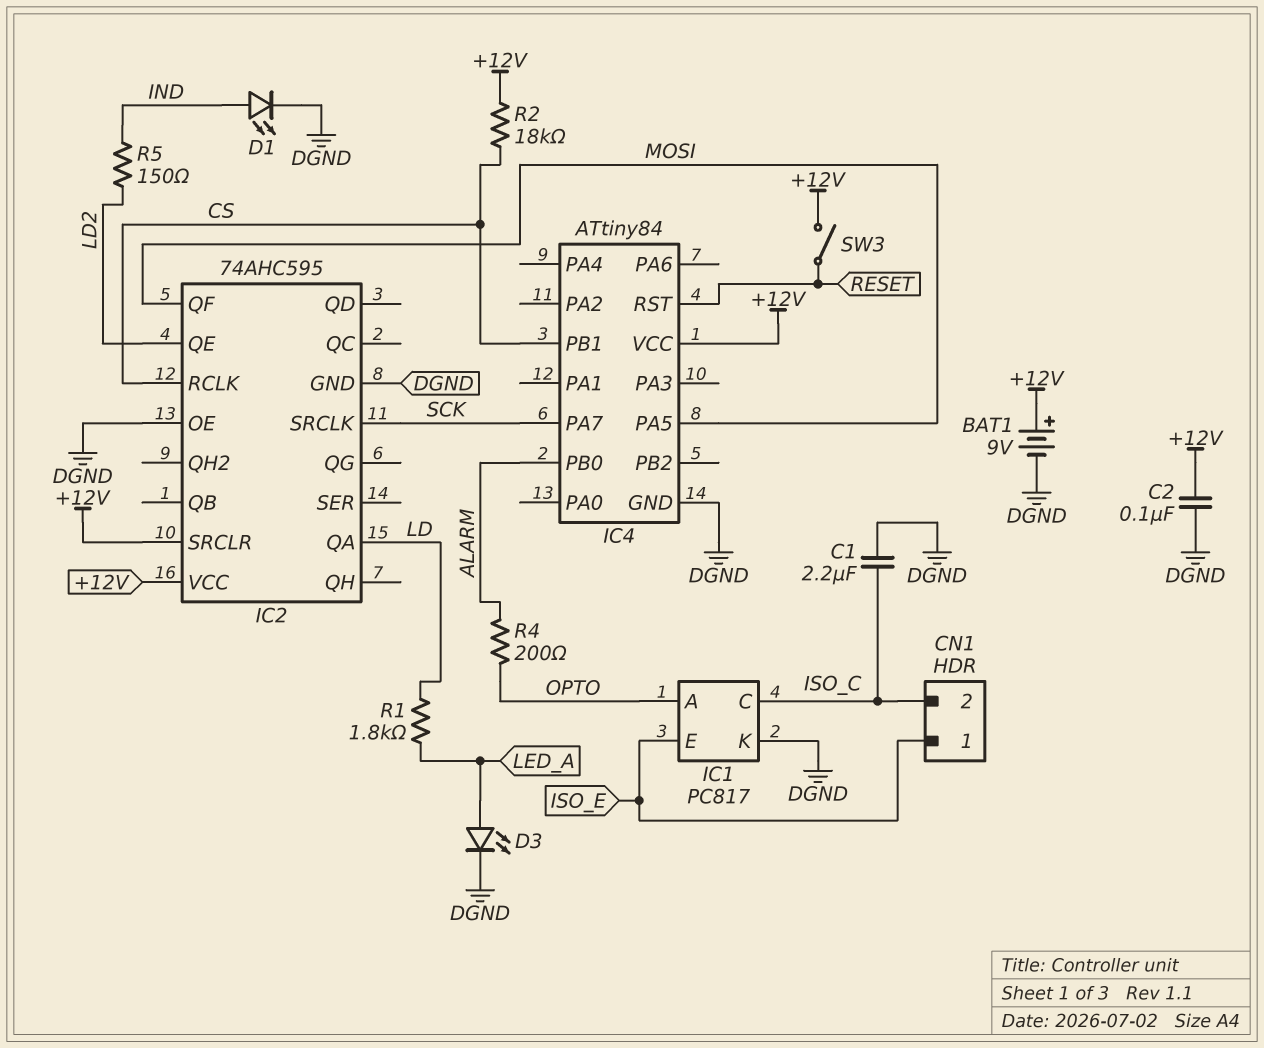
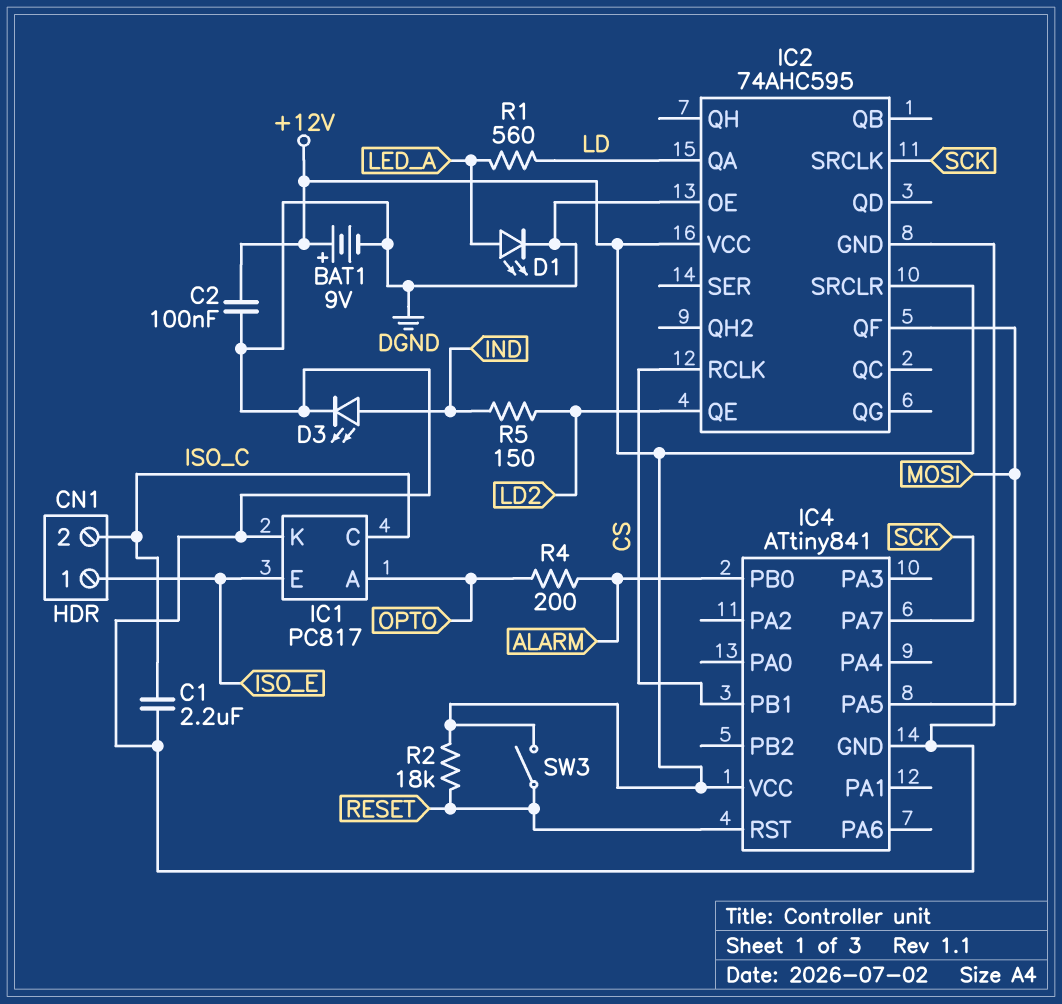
D1: LED (A IND, K DGND) -> LED (A LED_A, K DGND)
D3: LED (A LED_A, K DGND) -> LED (A IND, K DGND)
IC4: ATtiny84 -> ATtiny841
R1: 1.8k (LD, LED_A) -> 560 (LD, LED_A)
R2: 18k (+12V, CS) -> 18k (+12V, RESET)

